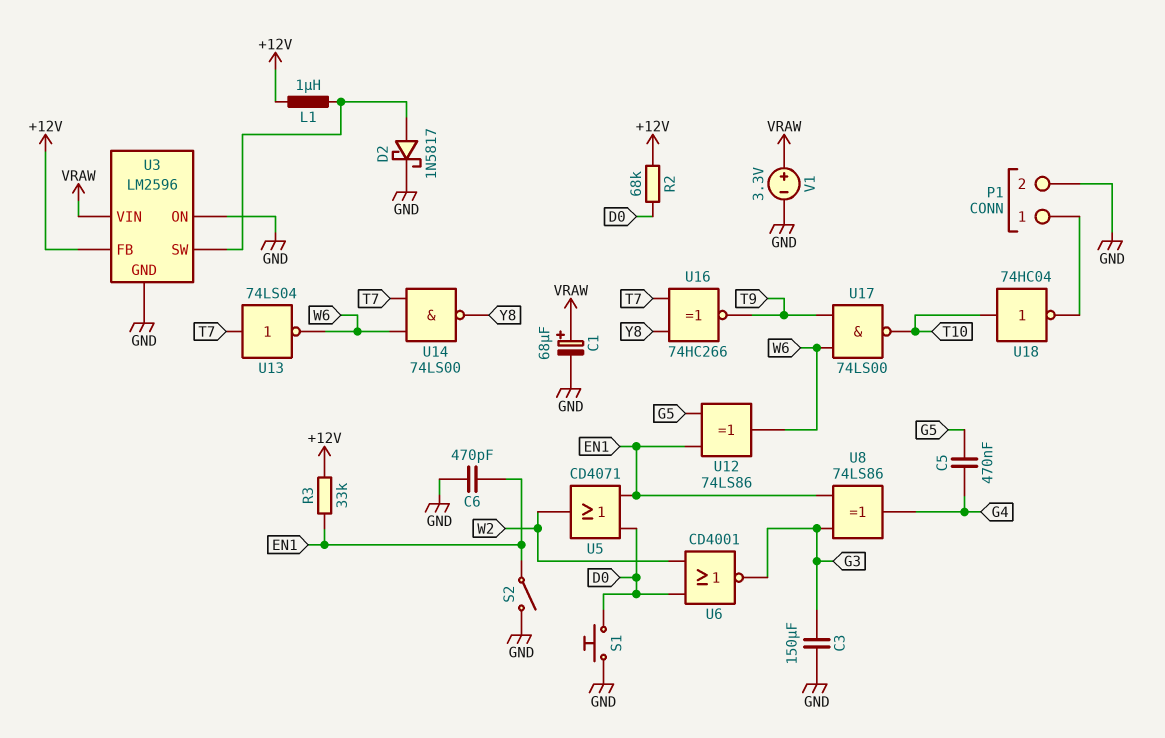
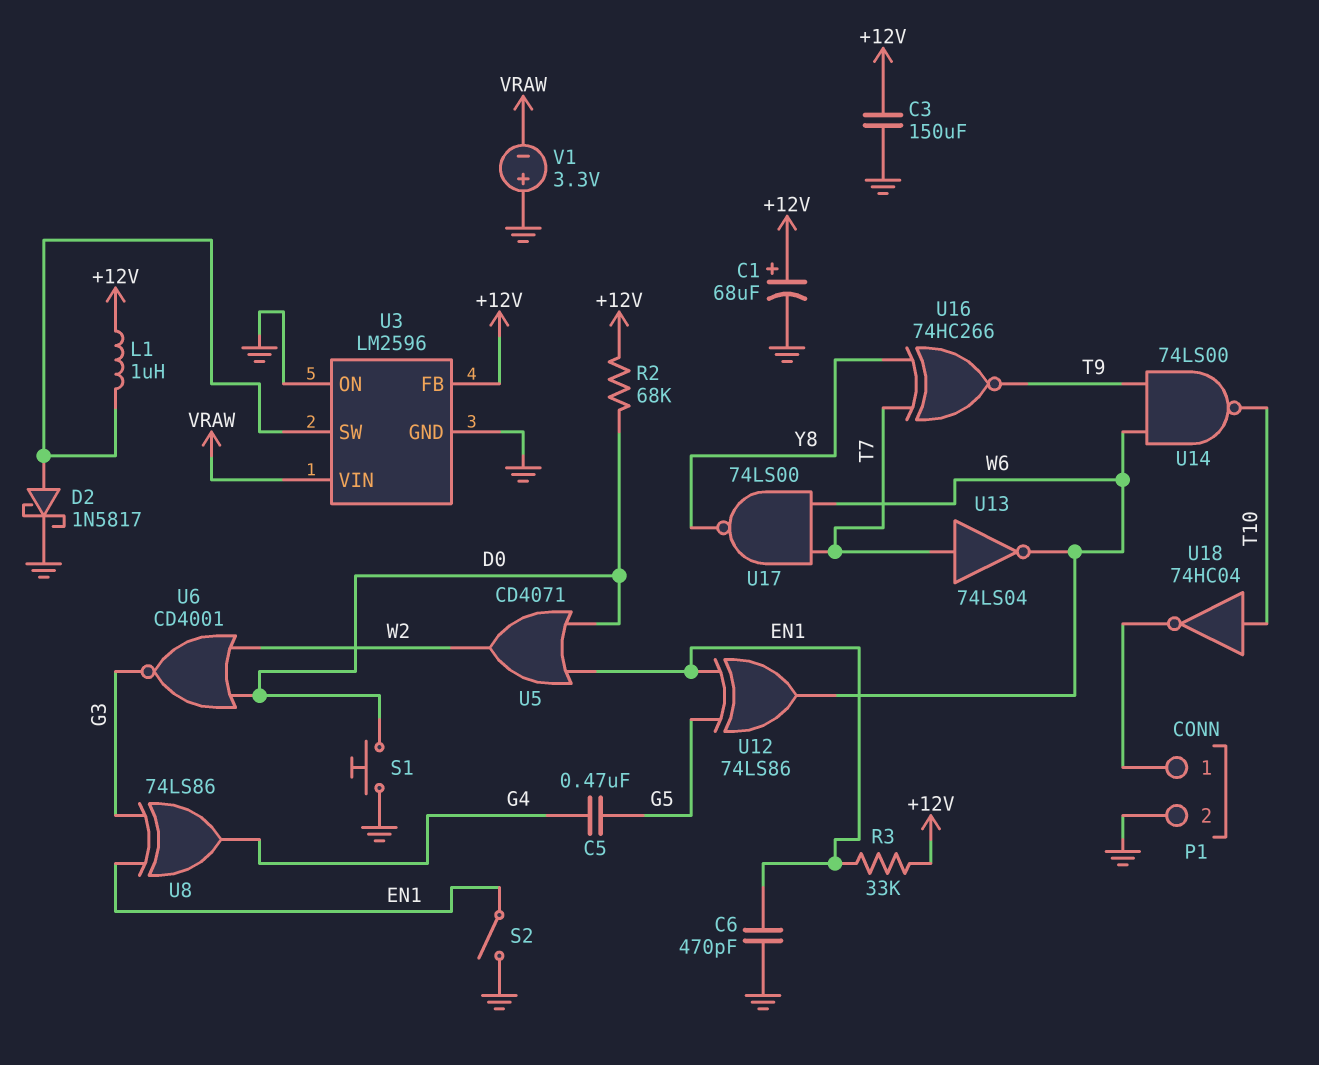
C1: 68uF (plus VRAW, minus GND) -> 68uF (plus +12V, minus GND)
C3: 150uF (G3, GND) -> 150uF (+12V, GND)
U14: NAND 74LS00 (in T7, in W6, out Y8) -> NAND 74LS00 (in T9, in W6, out T10)
U17: NAND 74LS00 (in T9, in W6, out T10) -> NAND 74LS00 (in T7, in W6, out Y8)
V1: 3.3V (plus VRAW, minus GND) -> 3.3V (plus GND, minus VRAW)

